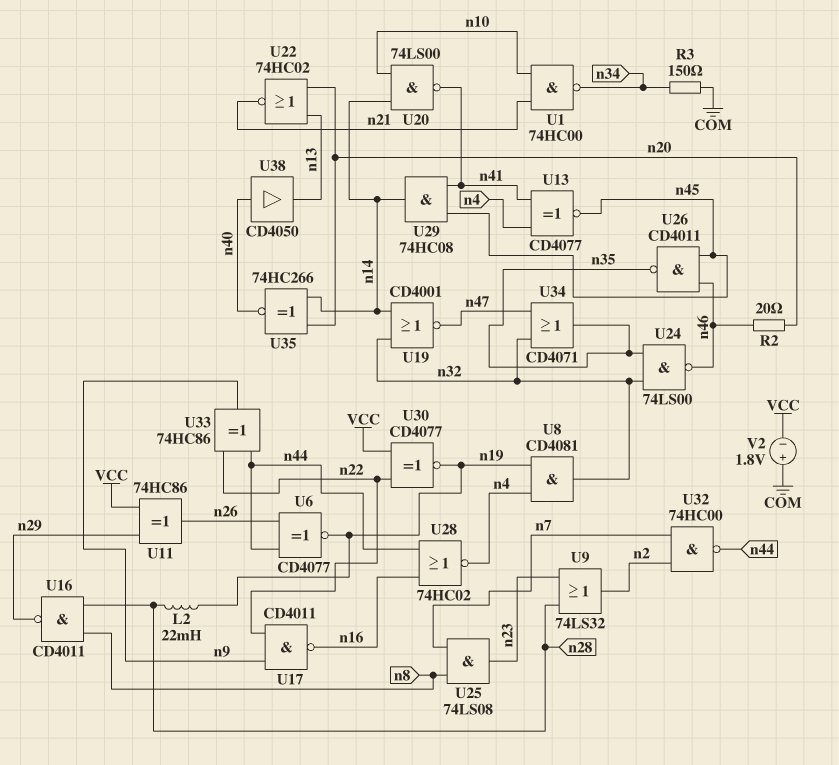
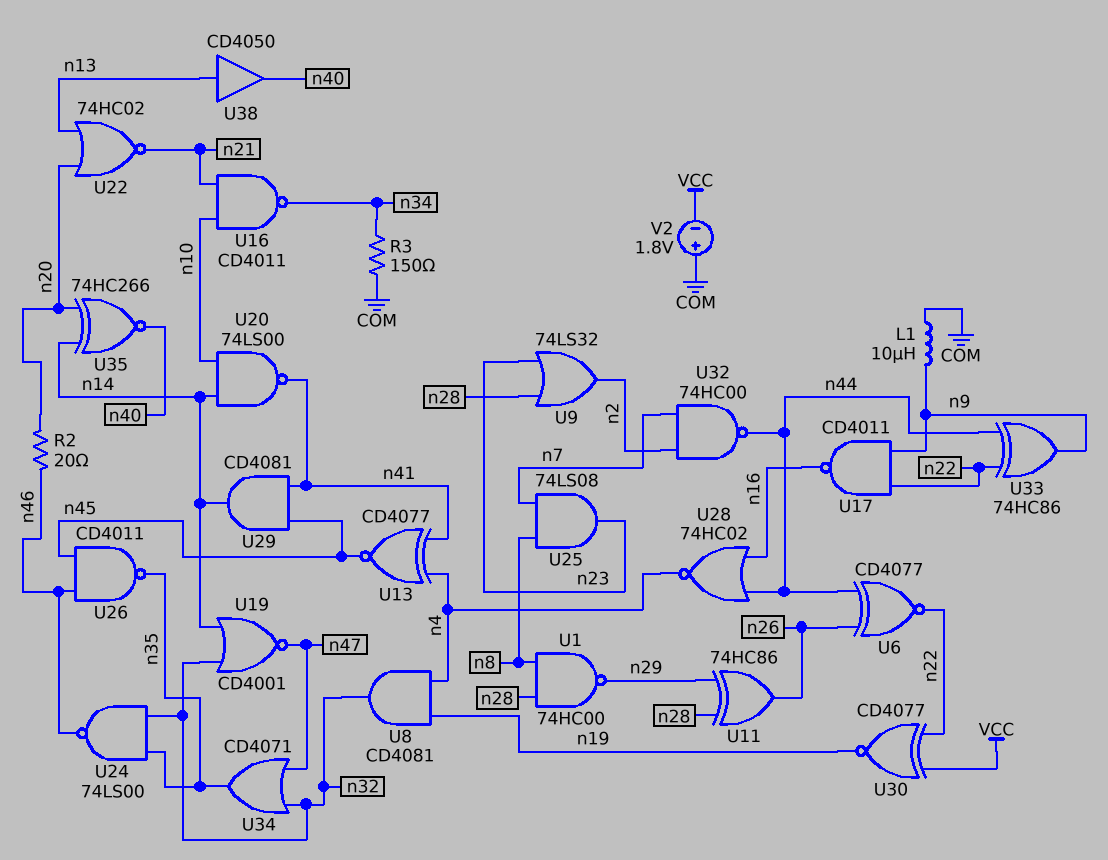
L1: none -> 10uH (COM, n9)
L2: 22mH (n19, n28) -> none
U1: NAND 74HC00 (in n10, in n21, out n34) -> NAND 74HC00 (in n8, in n28, out n29)
U6: XNOR CD4077 (in n26, in n44, out n19) -> XNOR CD4077 (in n26, in n44, out n22)
U11: XOR 74HC86 (in VCC, in n29, out n26) -> XOR 74HC86 (in n28, in n29, out n26)
U16: NAND CD4011 (in n8, in n28, out n29) -> NAND CD4011 (in n10, in n21, out n34)
U29: AND 74HC08 (in n41, in n45, out n14) -> AND CD4081 (in n41, in n45, out n14)
U38: buffer CD4050 (in n40, out n13) -> buffer CD4050 (in n13, out n40)

